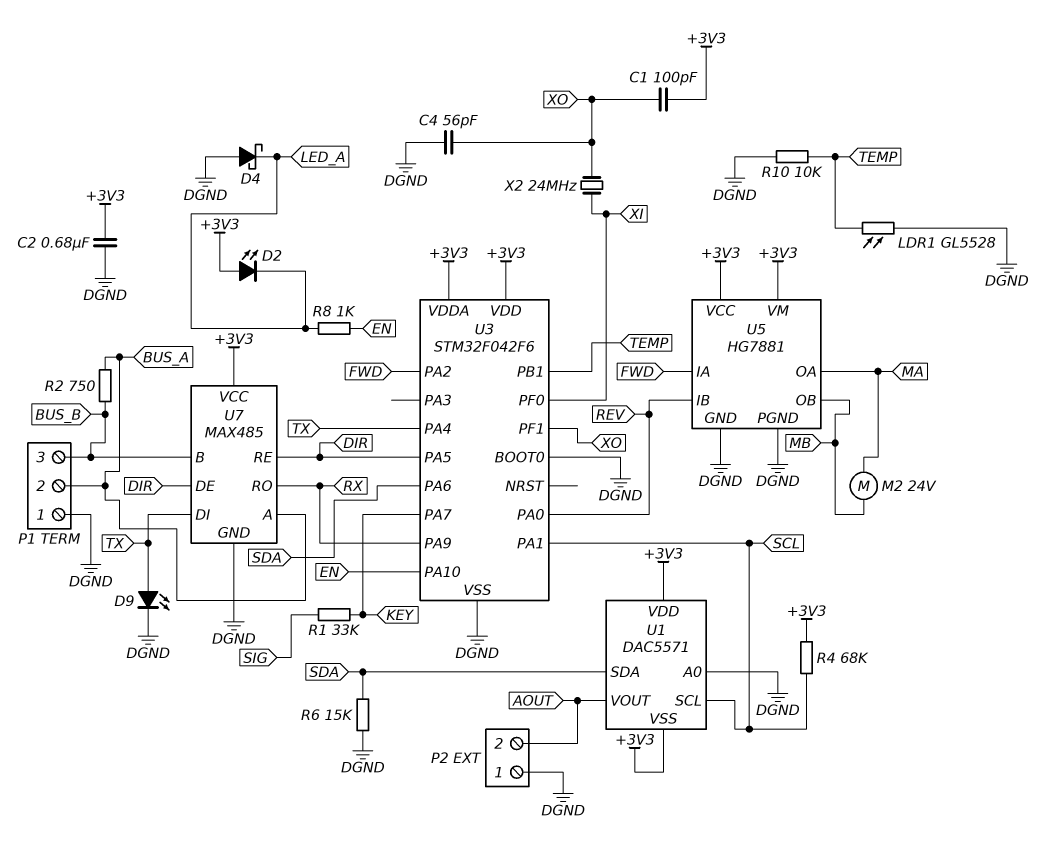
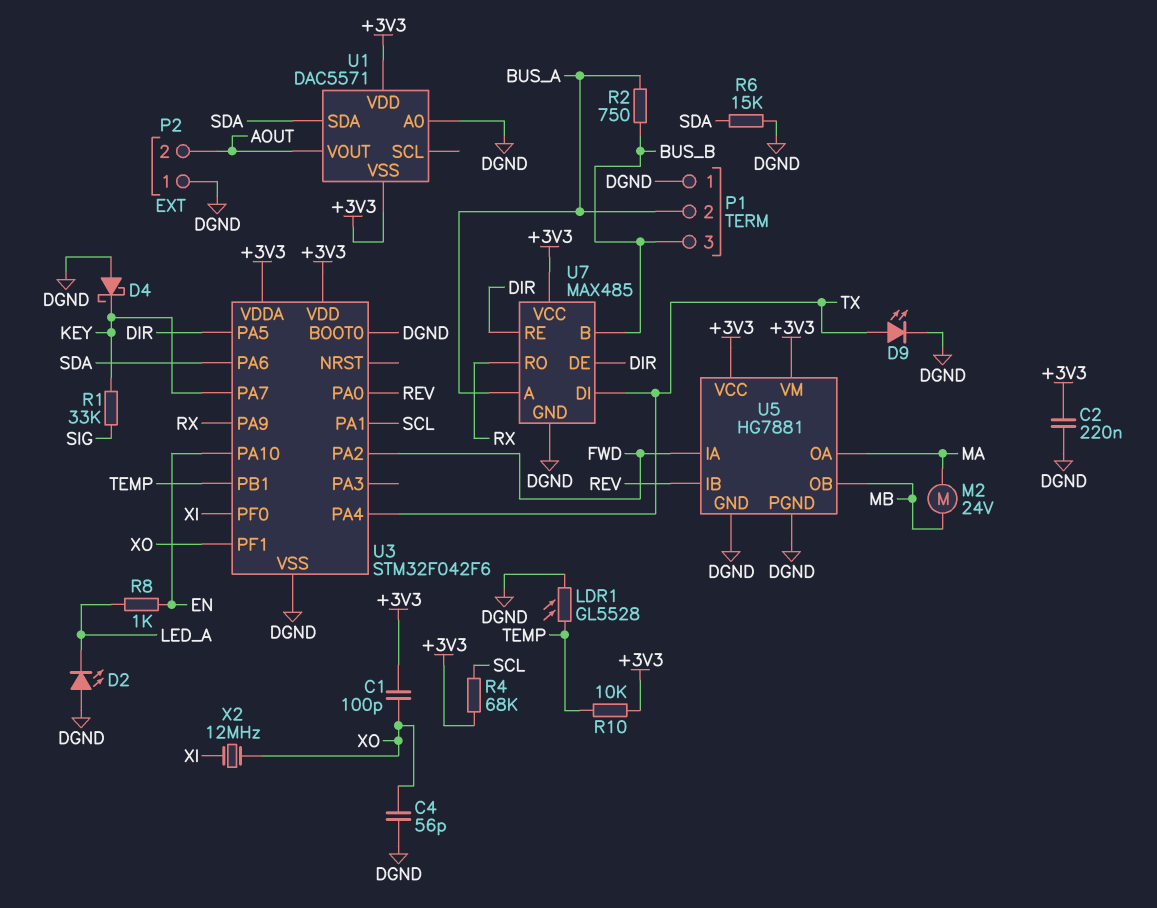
C2: 680nF (+3V3, DGND) -> 220nF (+3V3, DGND)
D2: LED (A +3V3, K LED_A) -> LED (A DGND, K LED_A)
D4: schottky (A DGND, K LED_A) -> schottky (A DGND, K KEY)
R10: 10k (DGND, TEMP) -> 10k (+3V3, TEMP)
U1 pin SCL: SCL -> none
X2: 24MHz (XI, XO) -> 12MHz (XI, XO)

